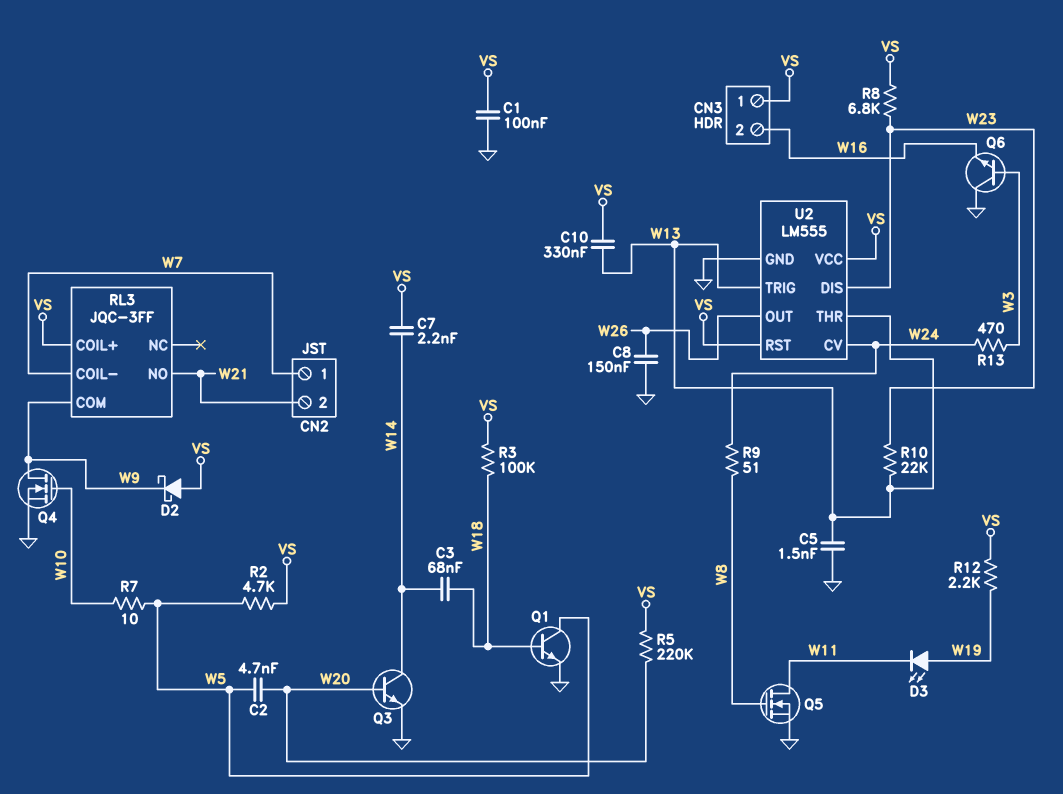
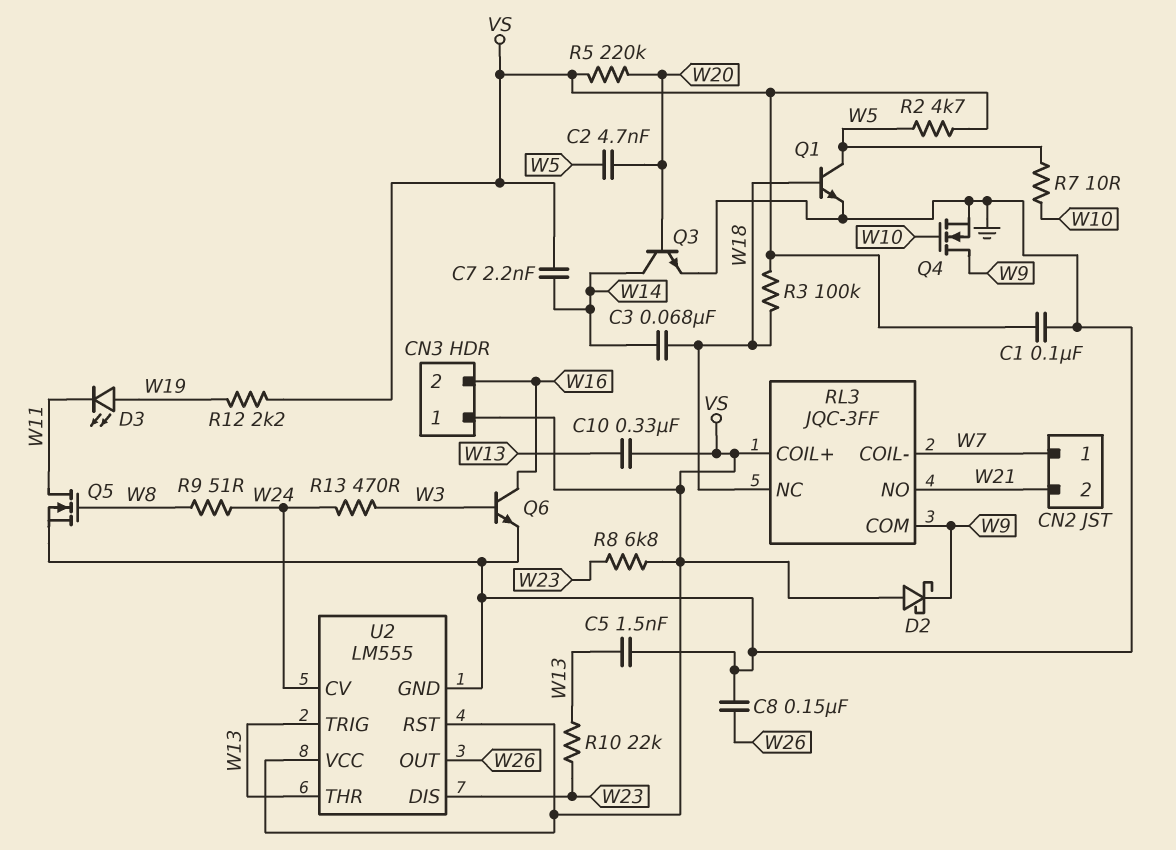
Q6: NPN (B W3, C GND, E W16) -> NPN (B W3, C W16, E GND)
RL3 pin NC: none -> W18

